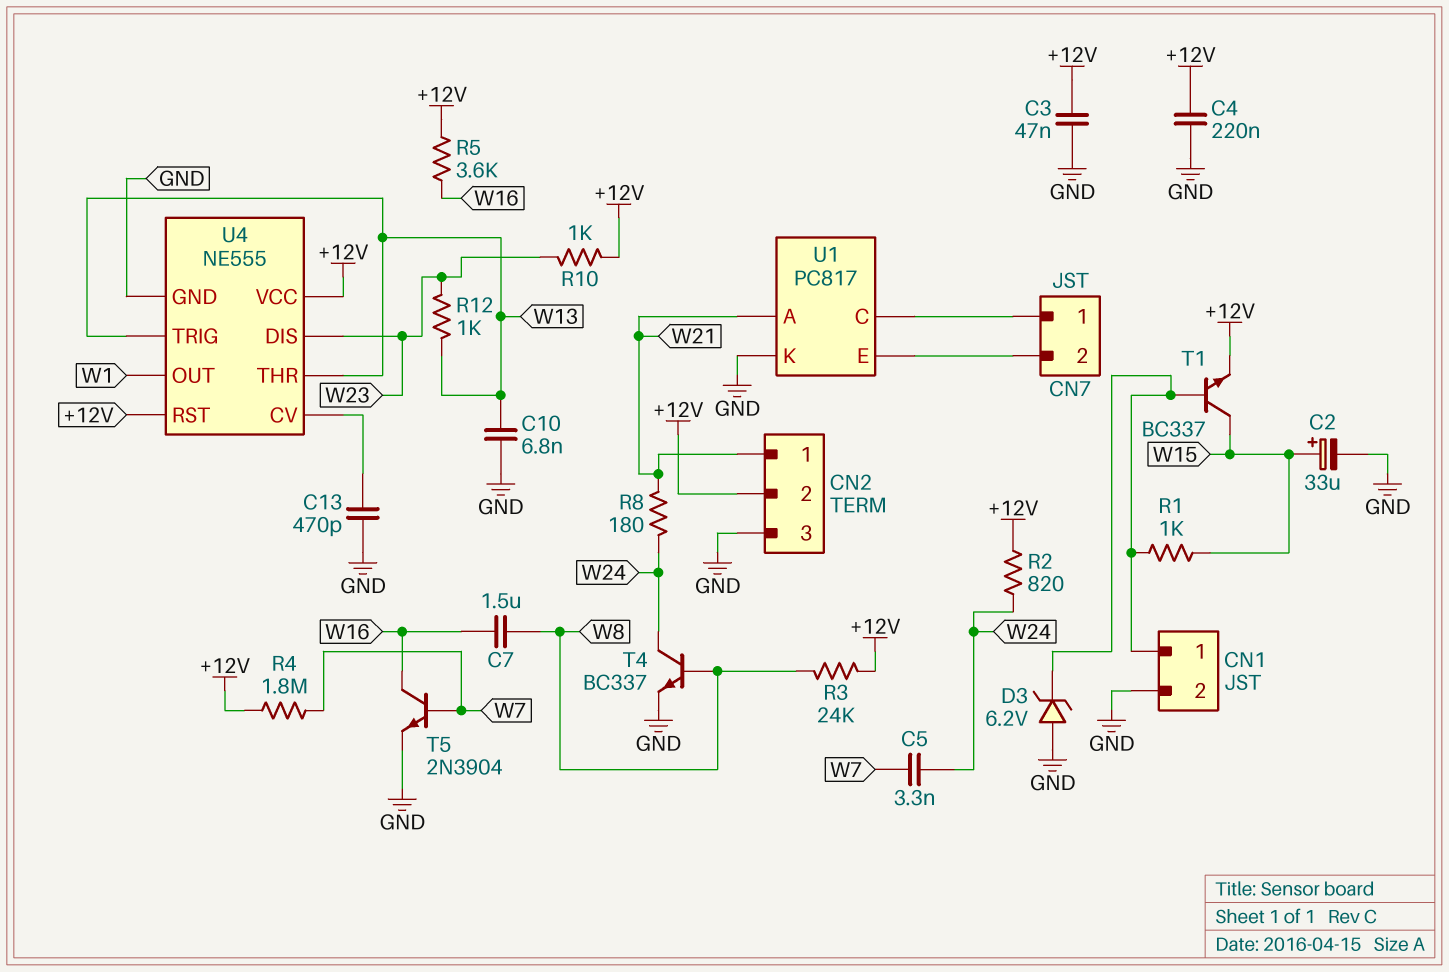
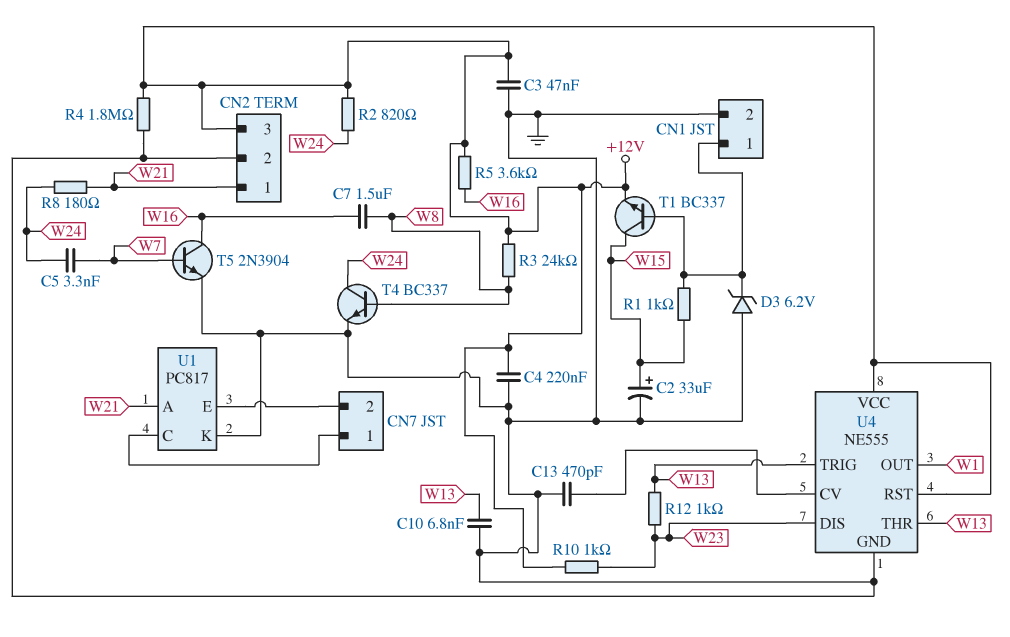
CN2 pin 2: +12V -> GND
CN2 pin 3: GND -> +12V
R4: 1.8M (+12V, W7) -> 1.8M (+12V, GND)

